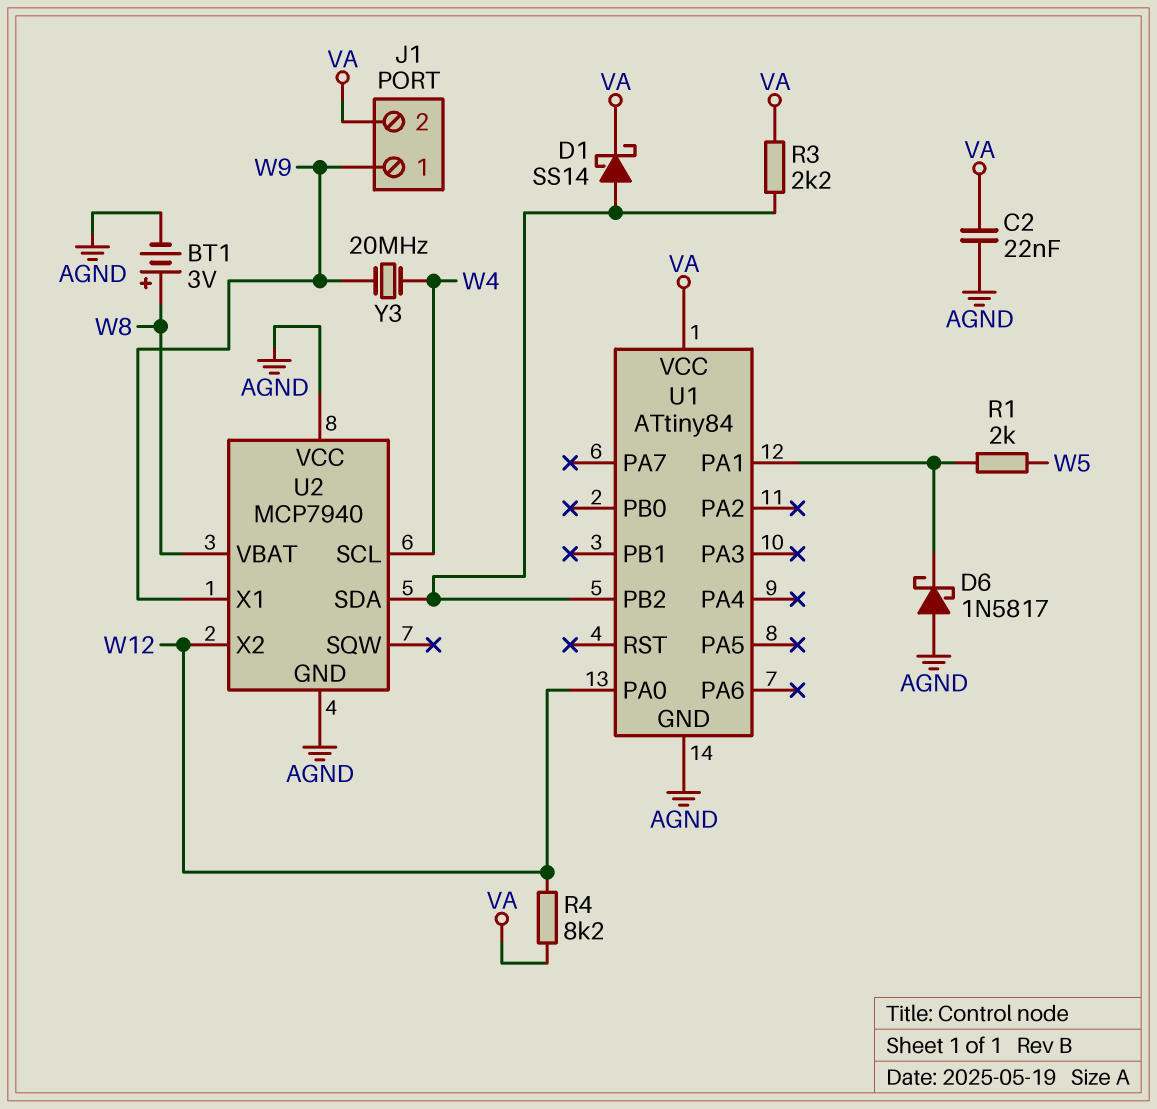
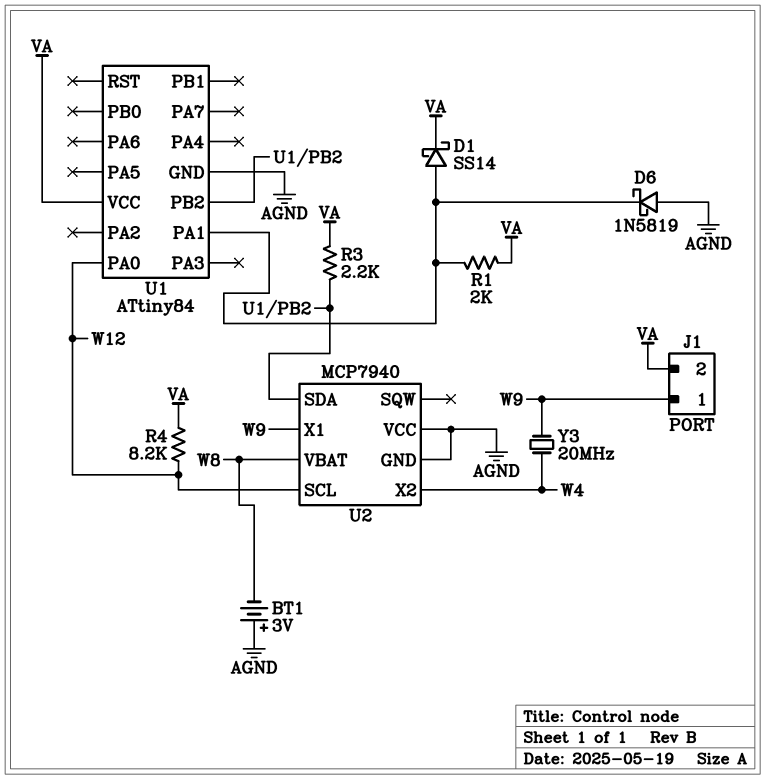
BT1: 3V (plus W8, minus AGND) -> 3V (plus AGND, minus W8)
C2: 22nF (AGND, VA) -> none
D1: schottky SS14 (A U1/PB2, K VA) -> schottky SS14 (A U1/PA1, K VA)
D6: schottky 1N5817 (A AGND, K U1/PA1) -> schottky 1N5819 (A AGND, K U1/PA1)
R1: 2k (U1/PA1, W5) -> 2k (U1/PA1, VA)
U2 pin SCL: W4 -> W12
U2 pin X2: W12 -> W4

